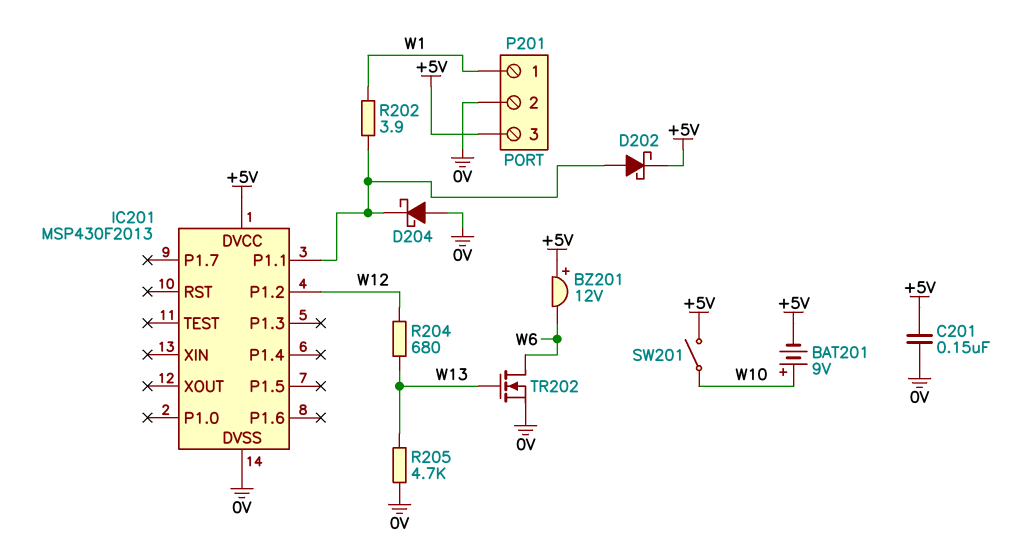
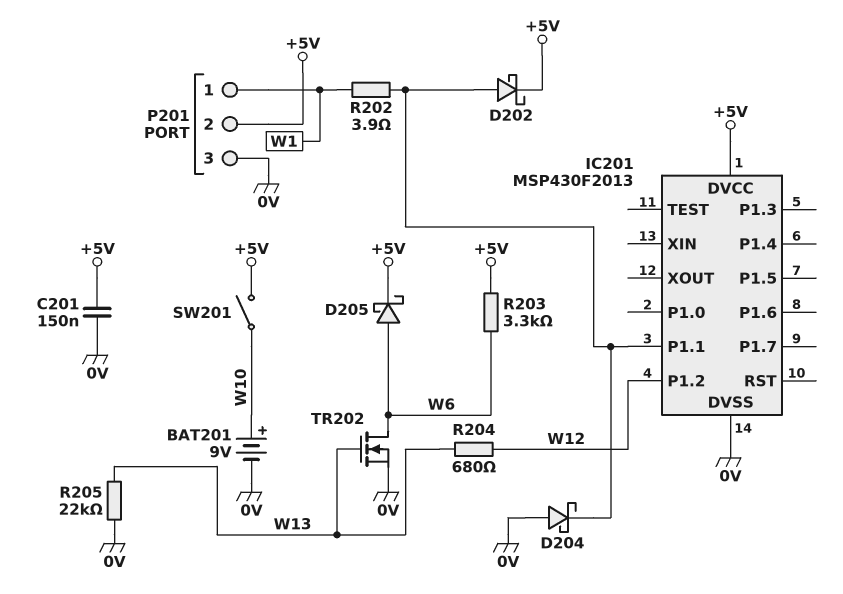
BAT201: 9V (plus W10, minus +5V) -> 9V (plus W10, minus 0V)
BZ201: buzzer 12V (plus +5V, minus W6) -> none
D205: none -> schottky (A W6, K +5V)
P201 pin 2: 0V -> +5V
P201 pin 3: +5V -> 0V
R203: none -> 3.3k (+5V, W6)
R205: 4.7k (0V, W13) -> 22k (0V, W13)

